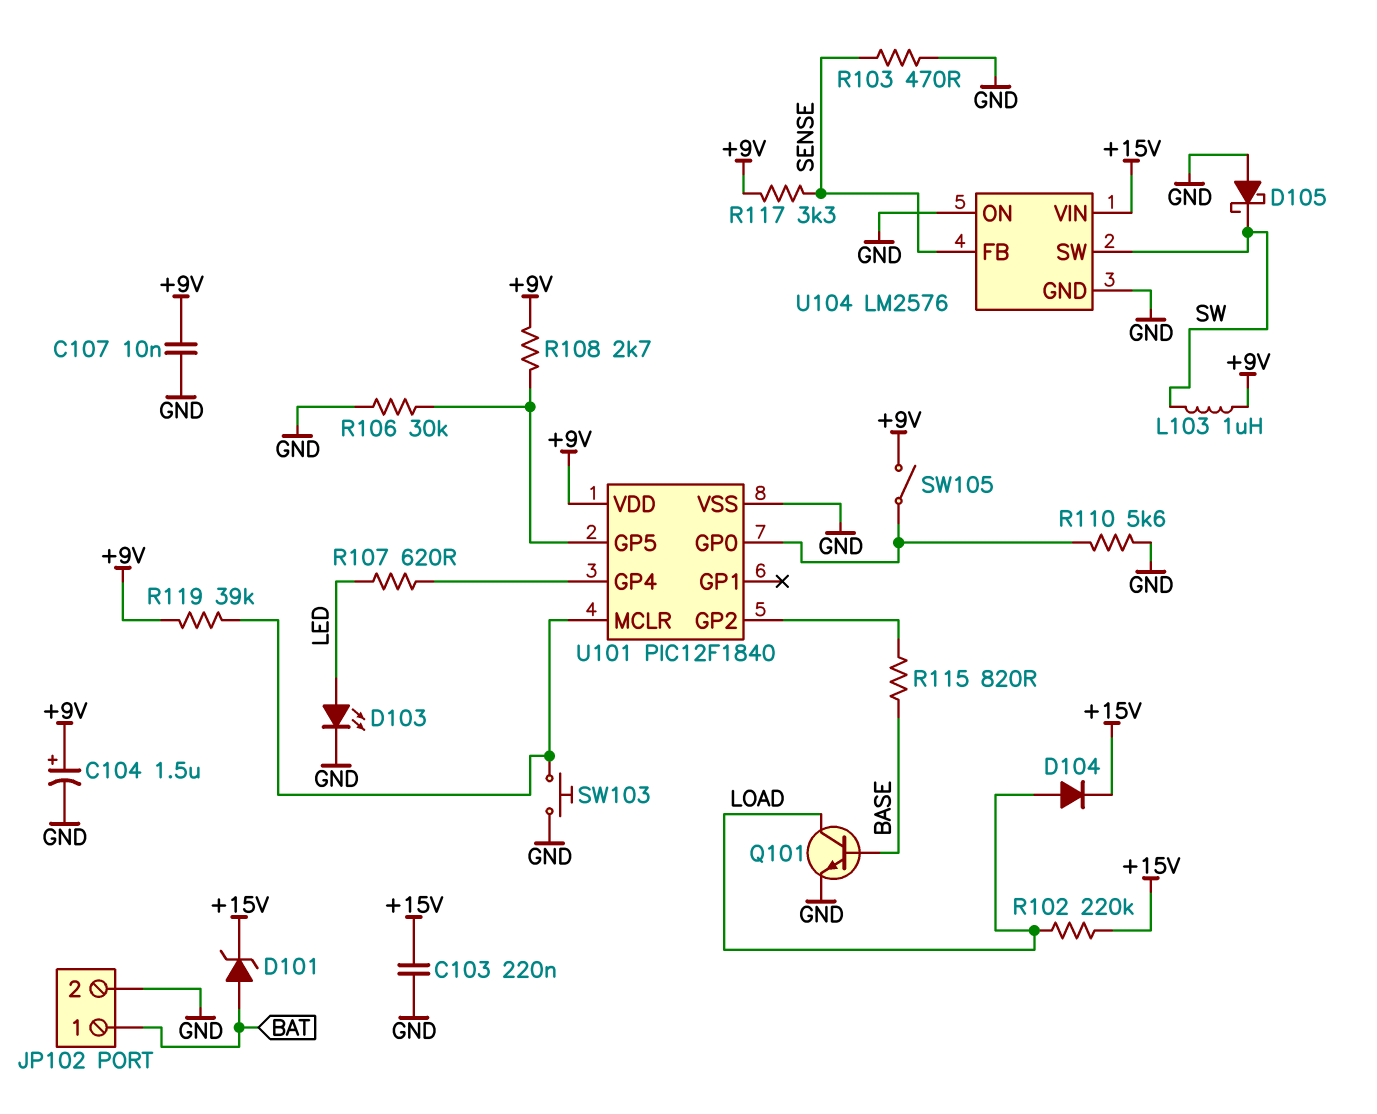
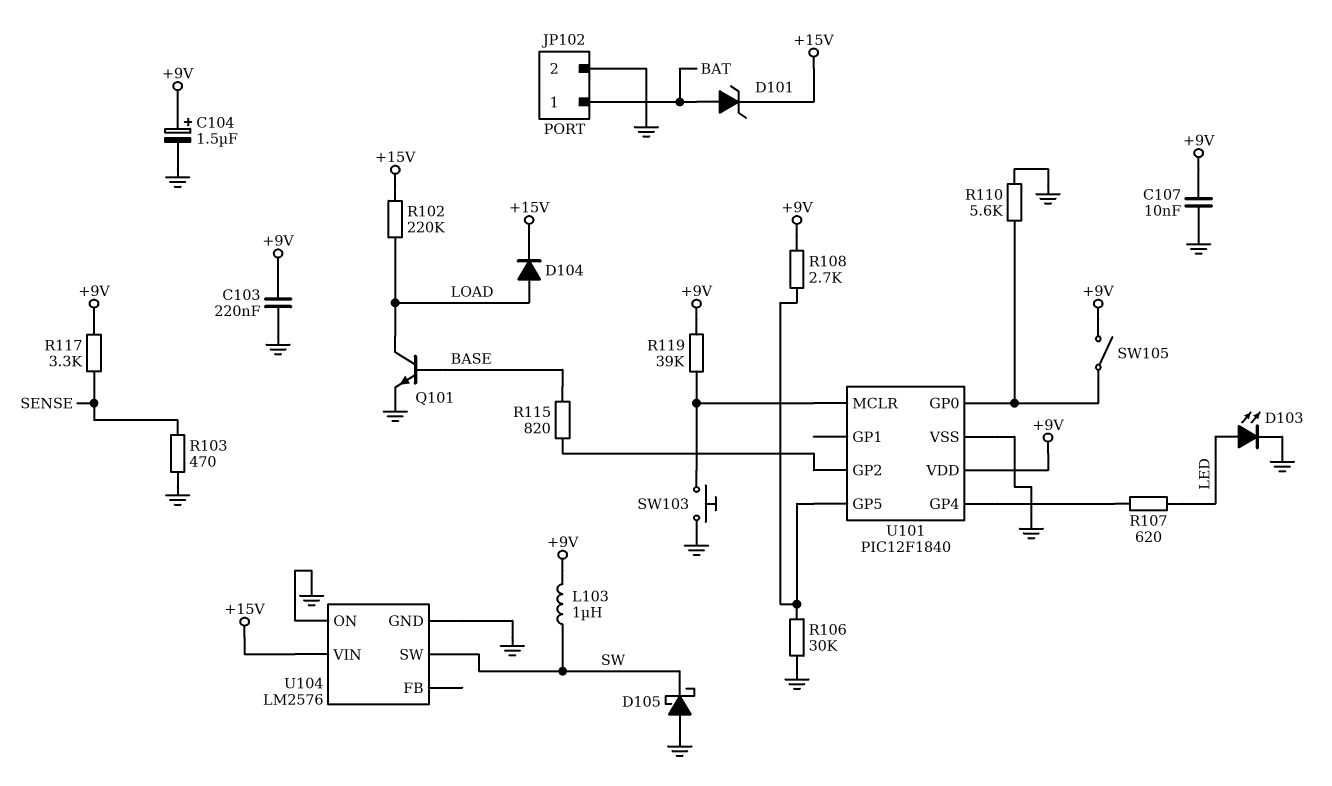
C103: 220nF (+15V, GND) -> 220nF (+9V, GND)
U104 pin FB: SENSE -> none

